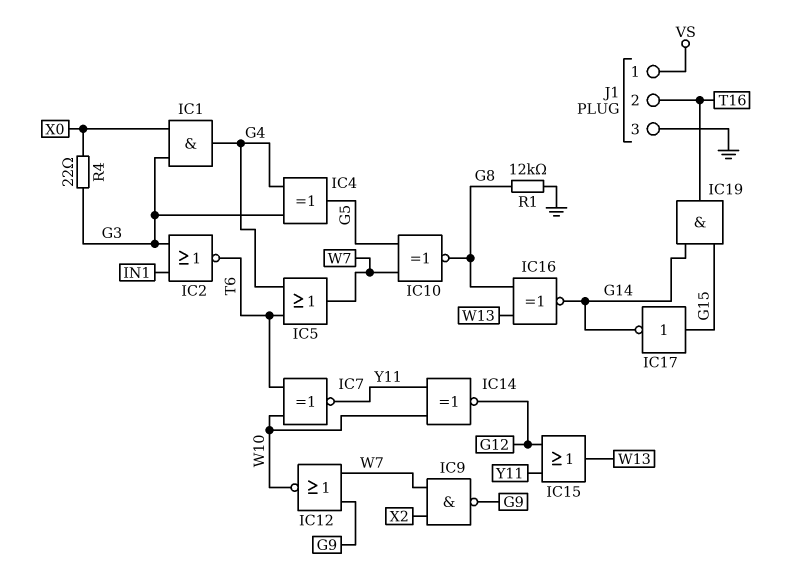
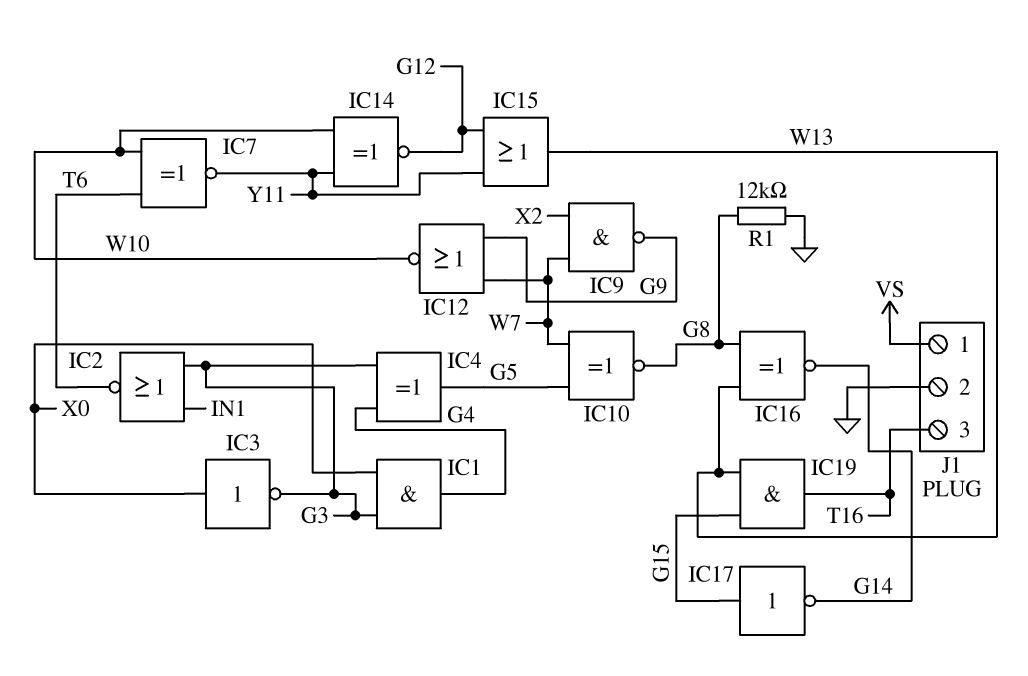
IC3: none -> NOT (in X0, out G3)
IC5: OR (in G4, in T6, out W7) -> none
IC19: AND (in G14, in G15, out T16) -> AND (in G15, in W13, out T16)
J1 pin 2: T16 -> GND
J1 pin 3: GND -> T16
R4: 22 (G3, X0) -> none

